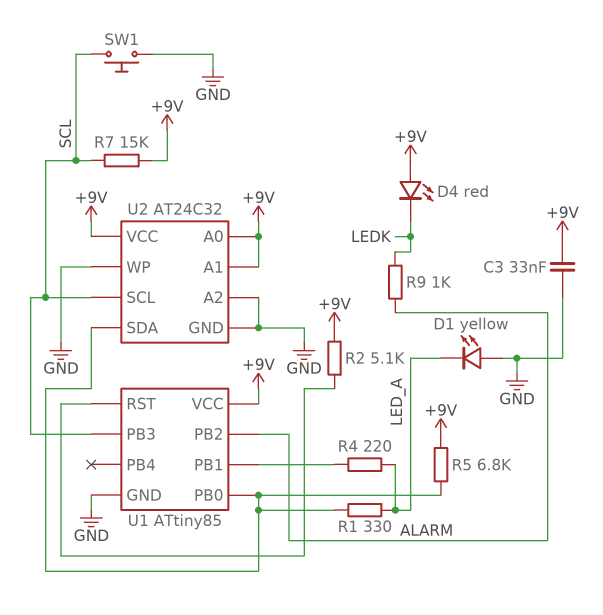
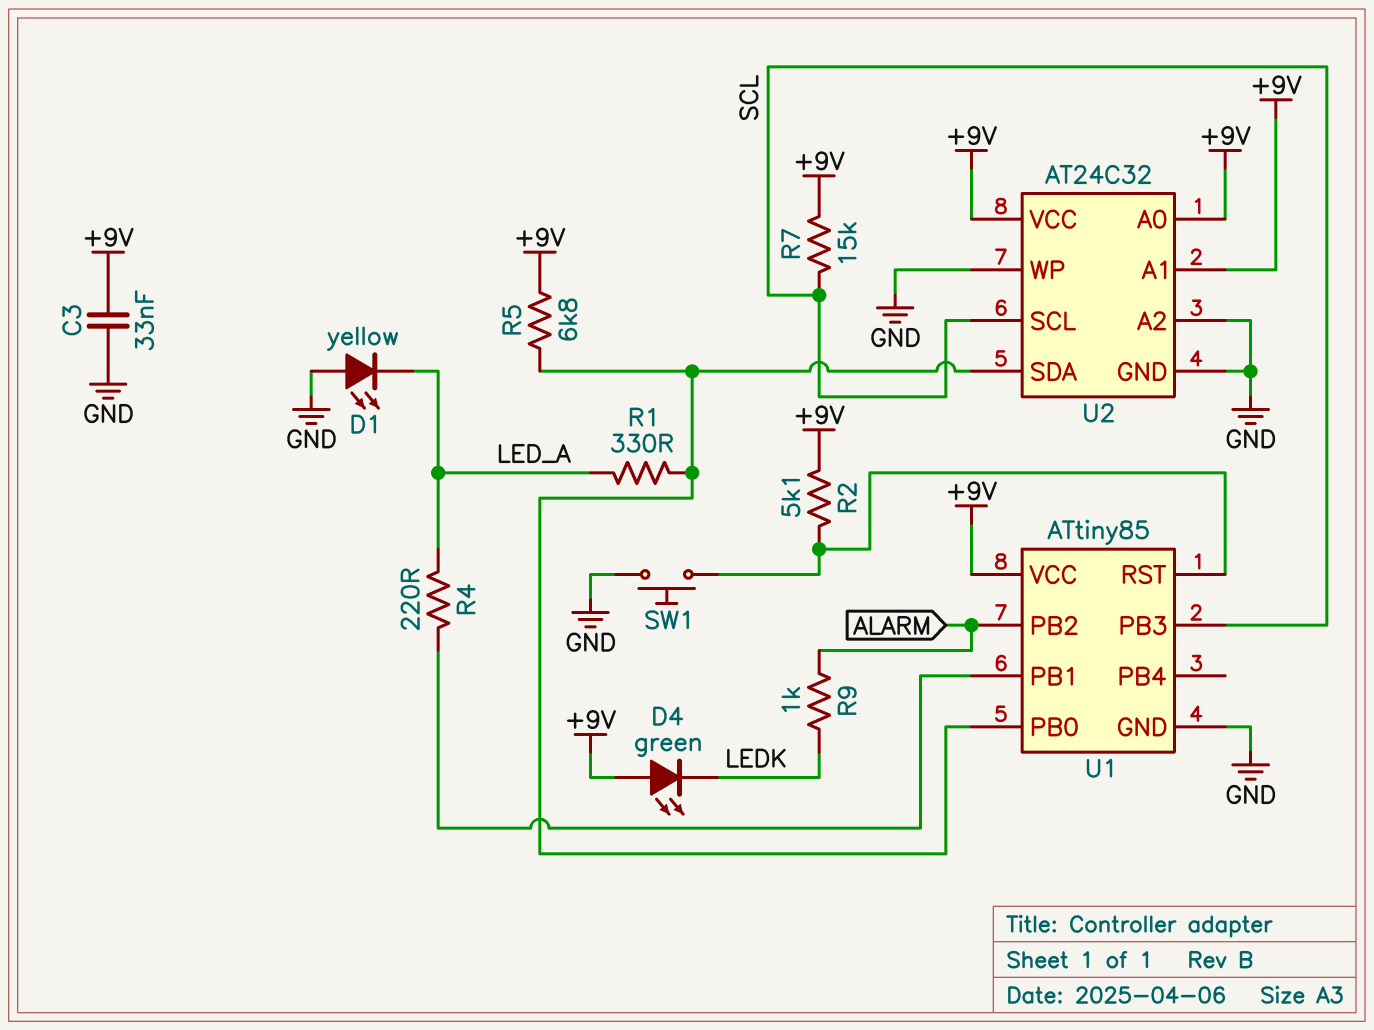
D4: LED red (A +9V, K LEDK) -> LED green (A +9V, K LEDK)
SW1: button (GND, SCL) -> button (GND, U1/RST)

